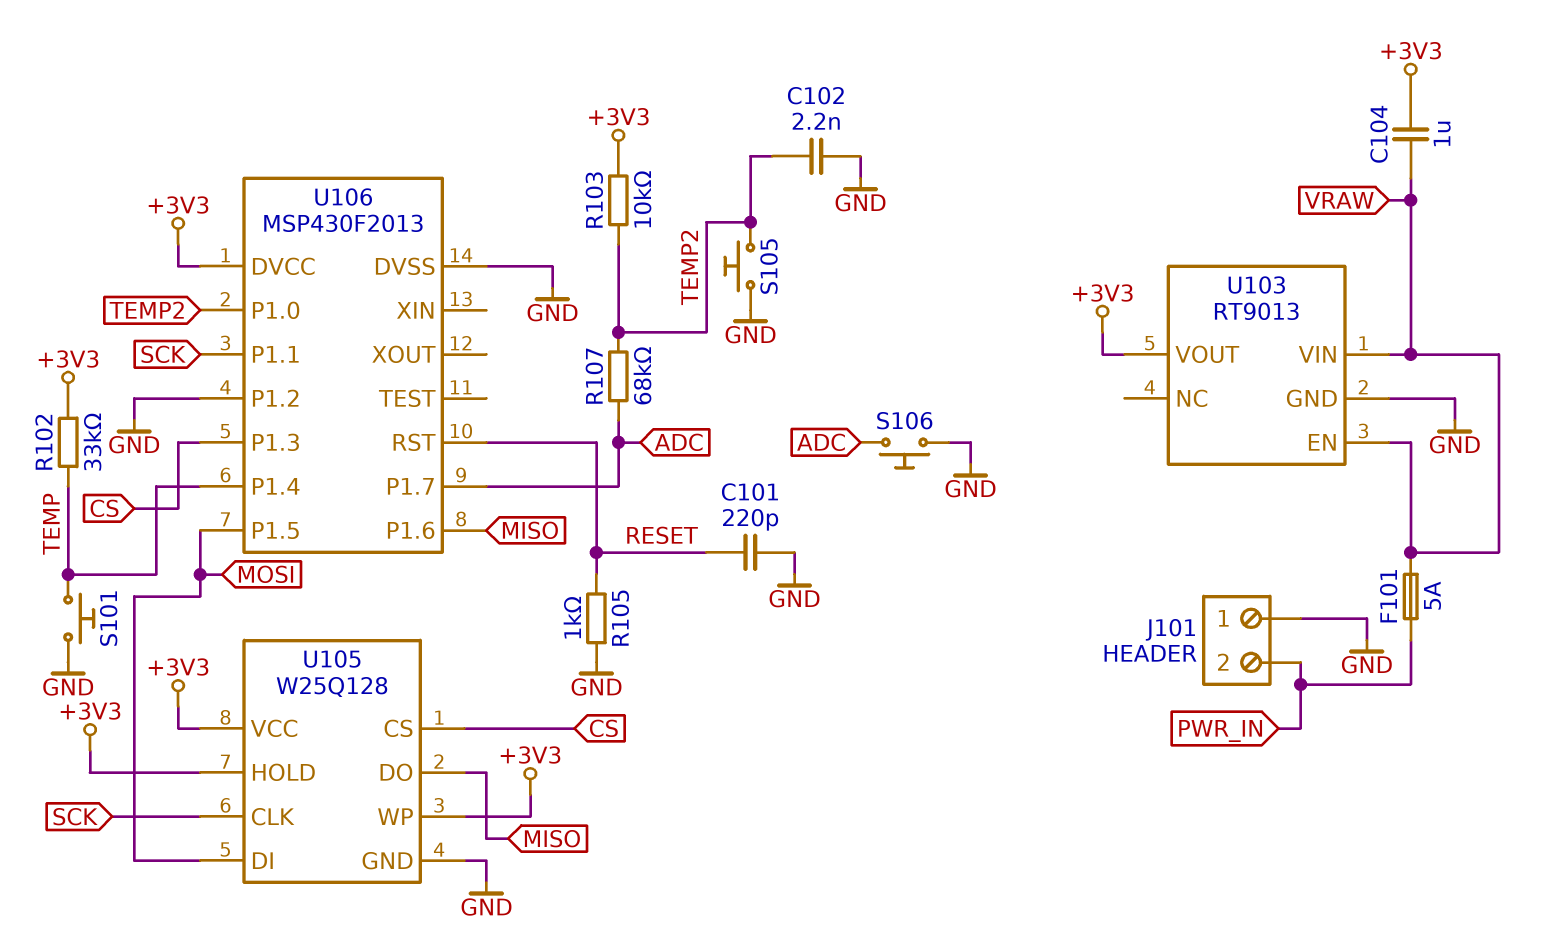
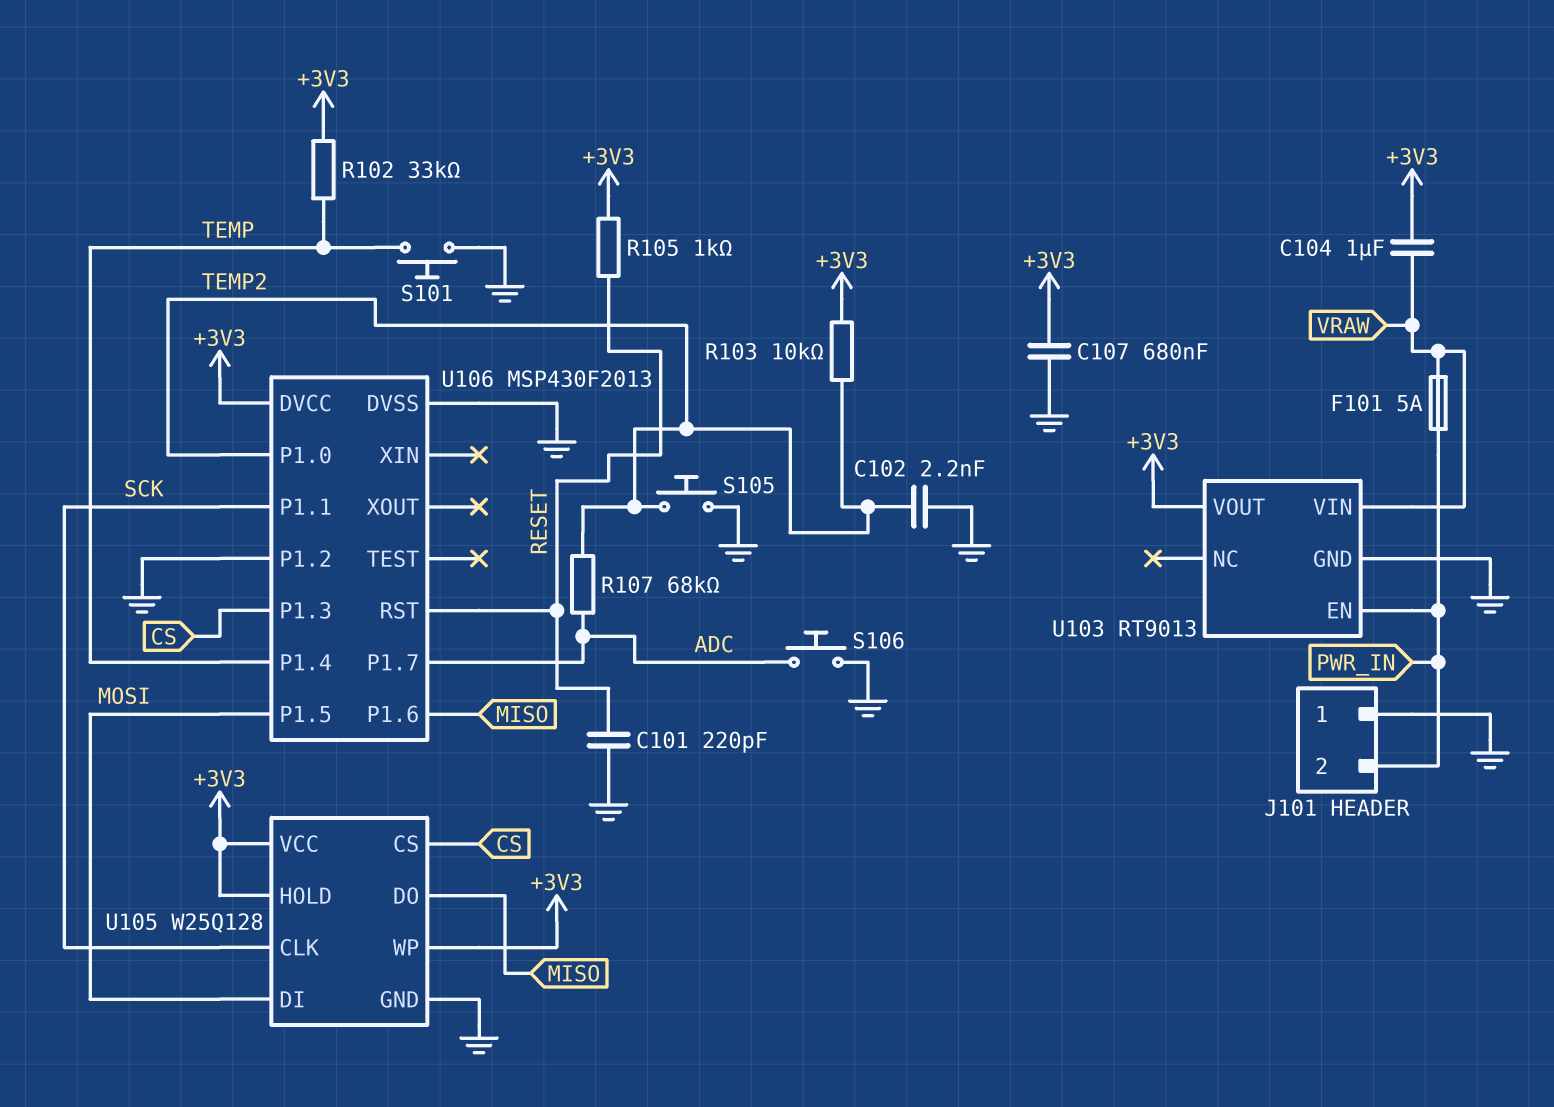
C107: none -> 680nF (+3V3, GND)
R105: 1k (GND, RESET) -> 1k (+3V3, RESET)
U103 pin EN: VRAW -> PWR_IN

